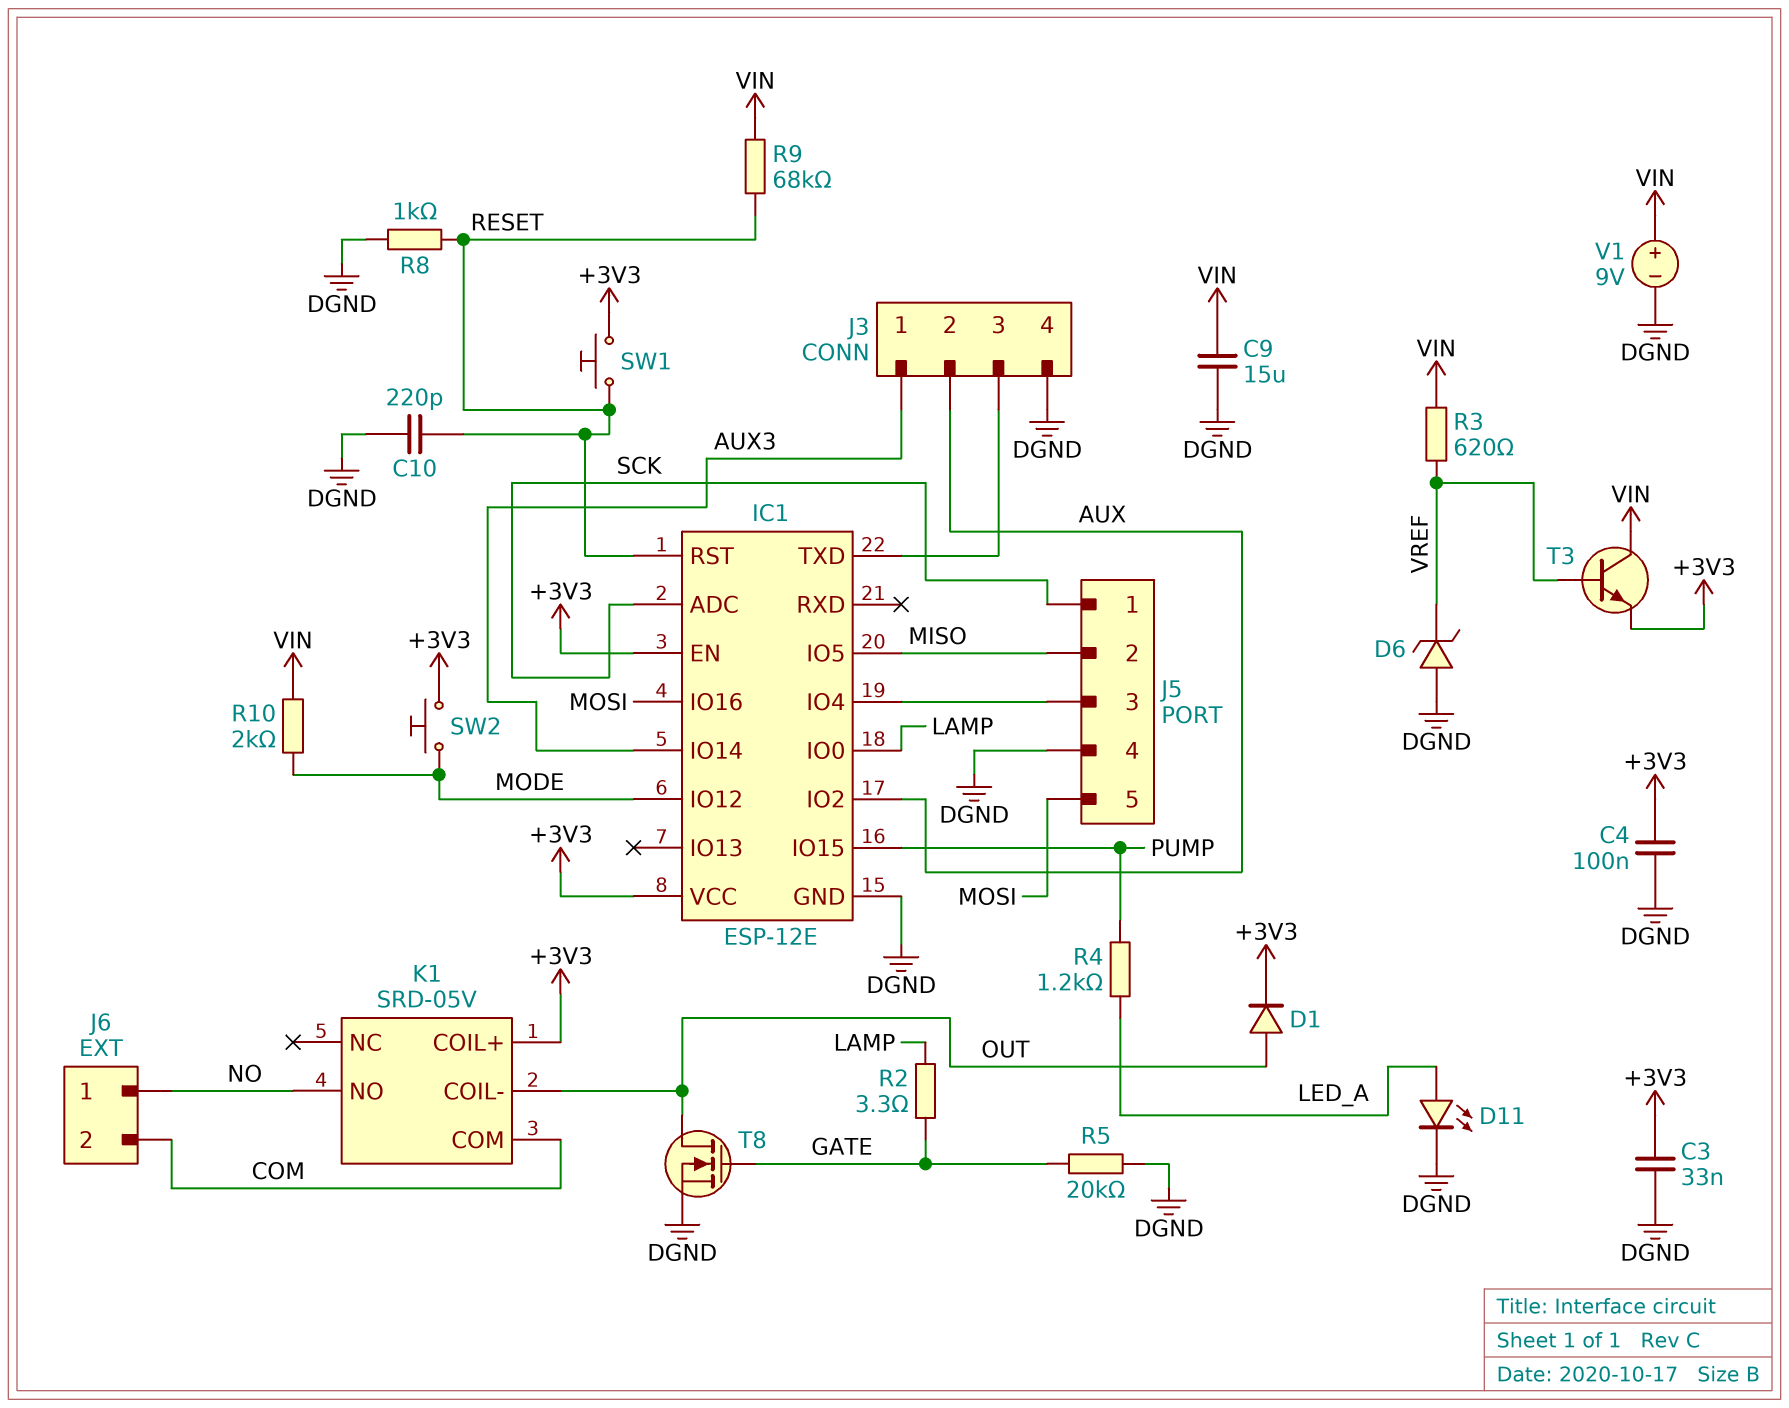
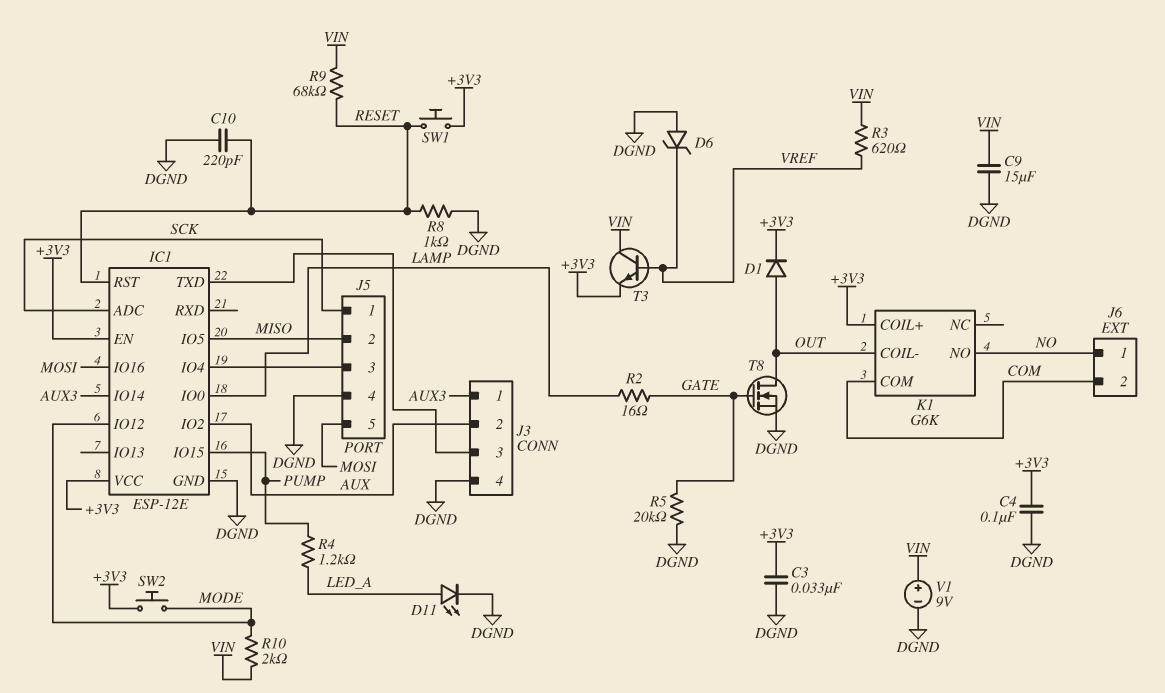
K1: SRD-05V -> G6K
R2: 3.3 (GATE, LAMP) -> 16 (GATE, LAMP)

